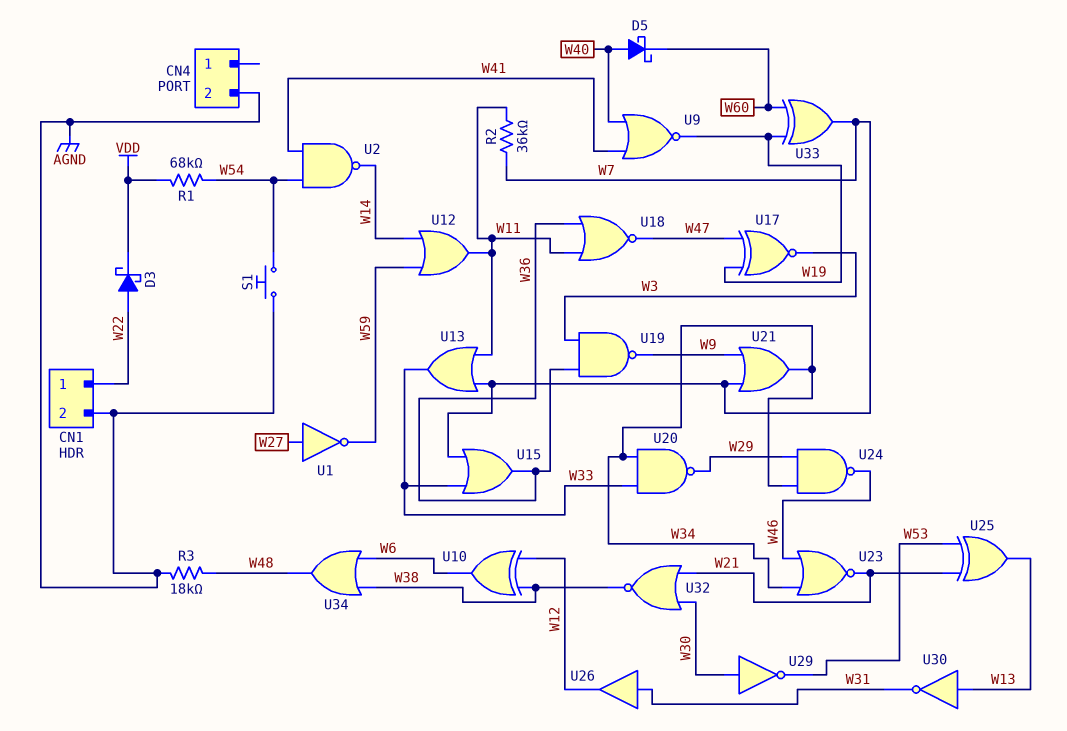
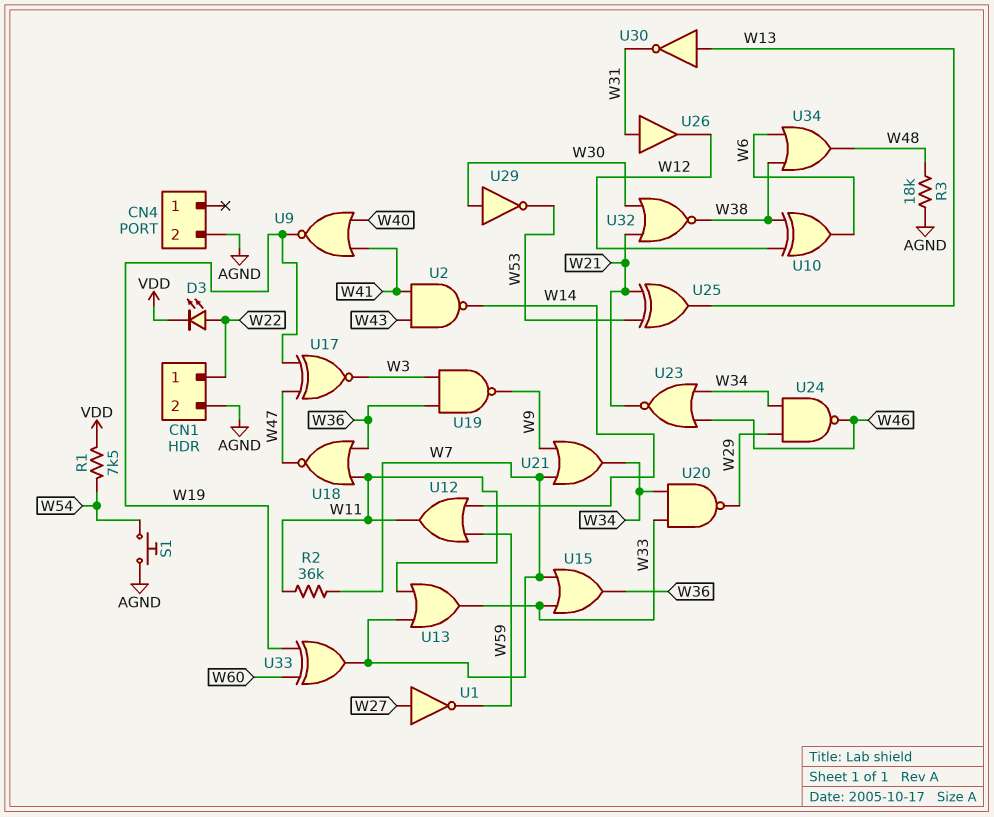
D3: schottky (A W22, K VDD) -> LED (A W22, K VDD)
D5: schottky (A W40, K W60) -> none
R1: 68k (VDD, W54) -> 7.5k (VDD, W54)
U2: NAND (in W41, in W54, out W14) -> NAND (in W41, in W43, out W14)

